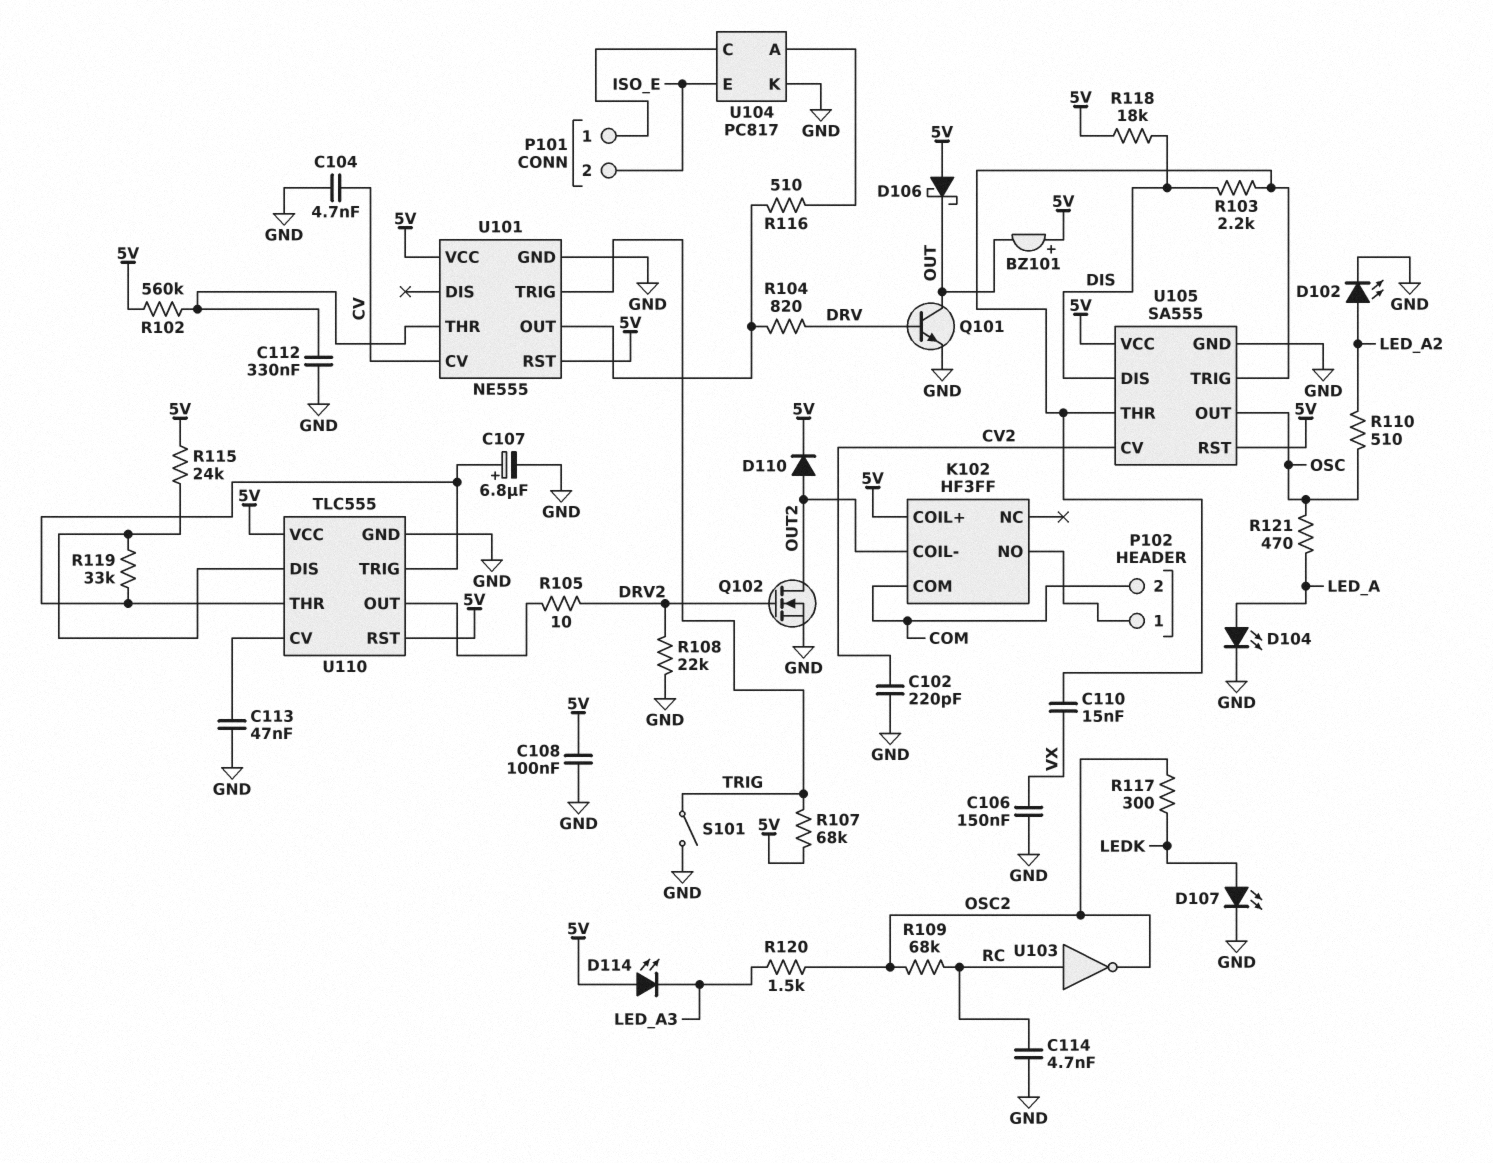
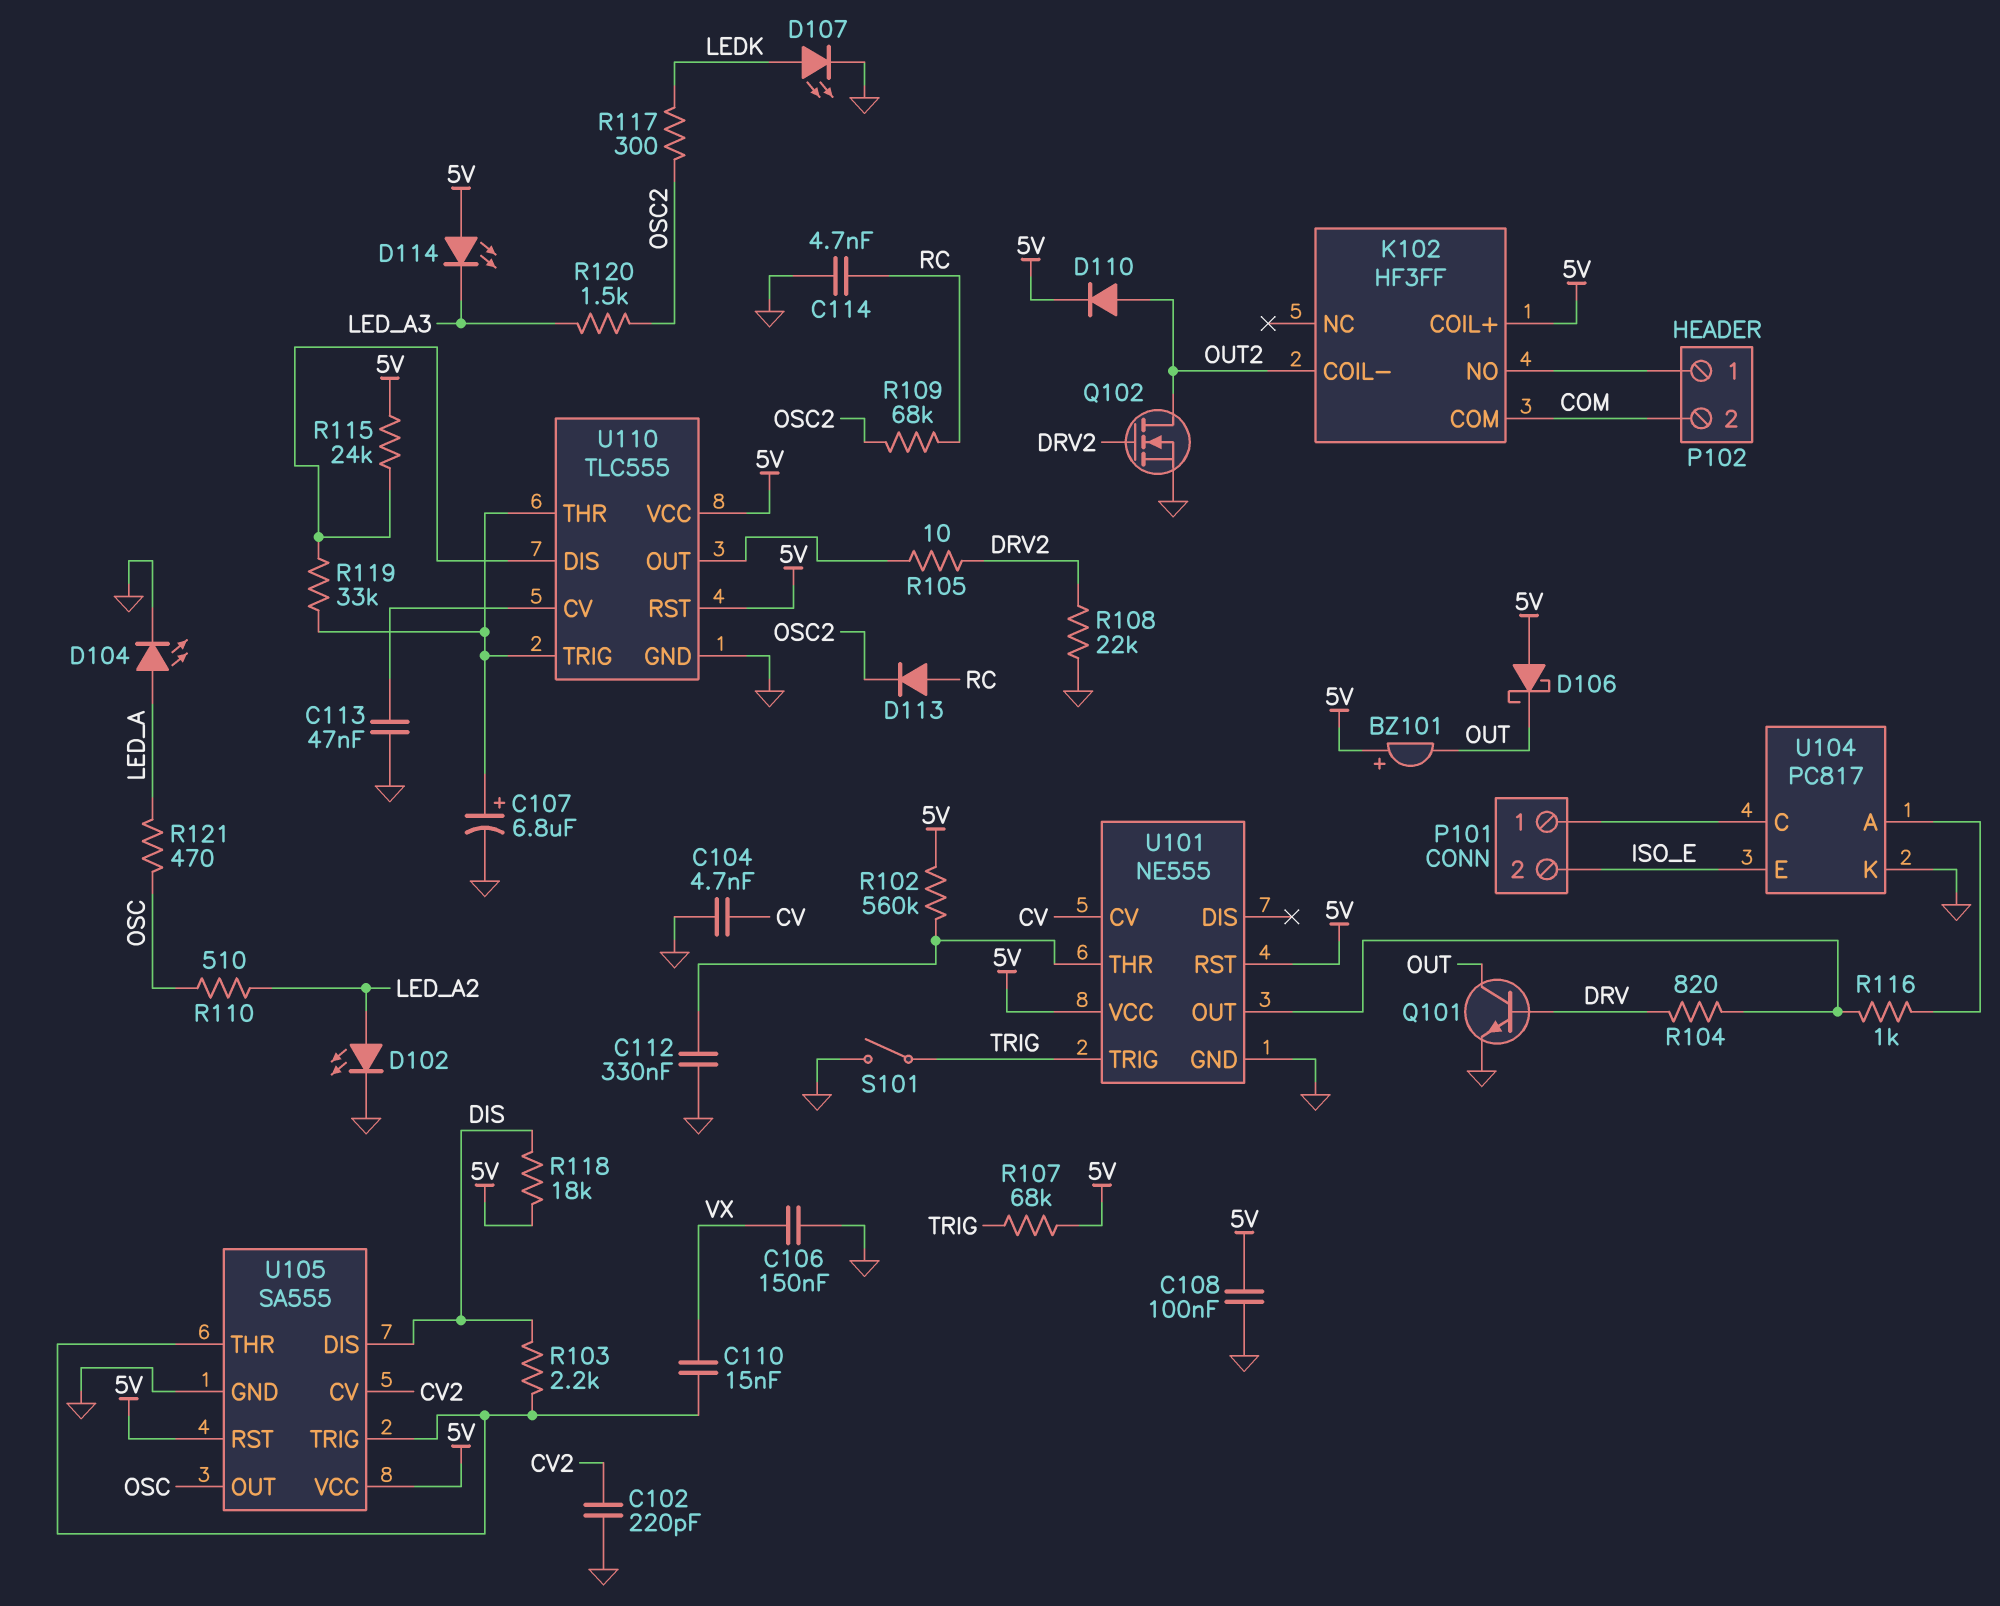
D113: none -> diode (A RC, K OSC2)
R116: 510 (U101/OUT, U104/A) -> 1k (U101/OUT, U104/A)
U103: NOT (in RC, out OSC2) -> none

